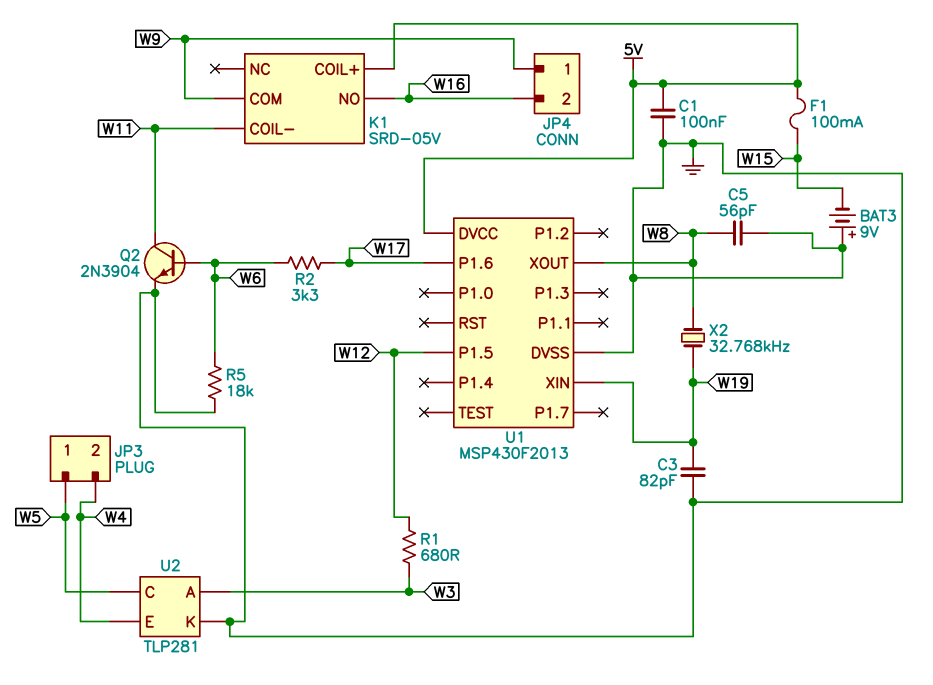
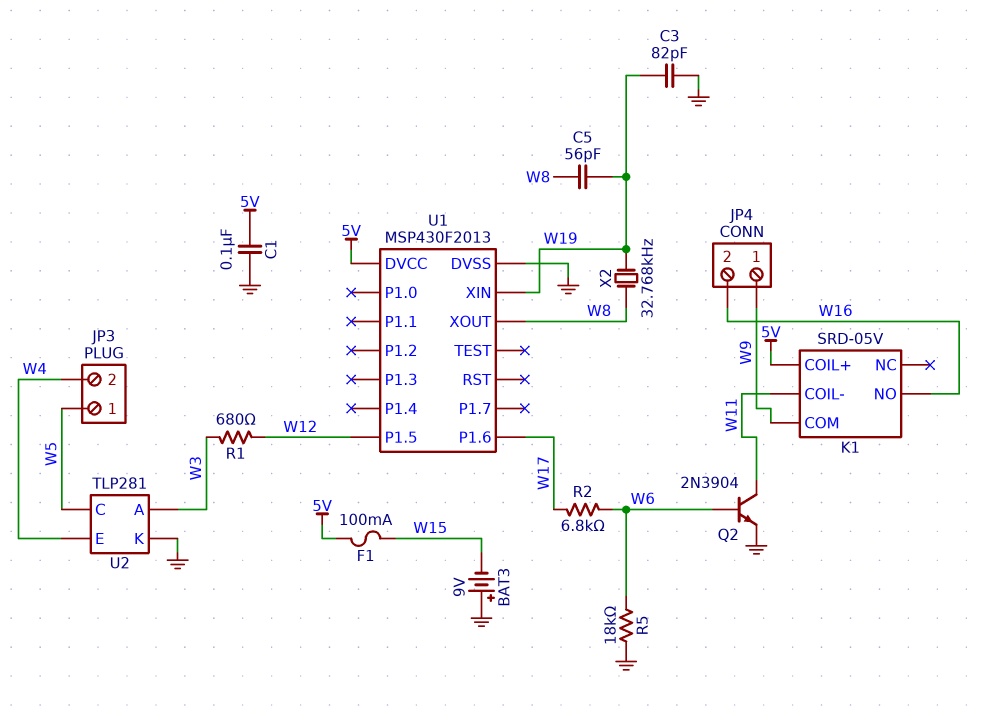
C5: 56pF (GND, W8) -> 56pF (W8, W19)
R2: 3.3k (W6, W17) -> 6.8k (W6, W17)

